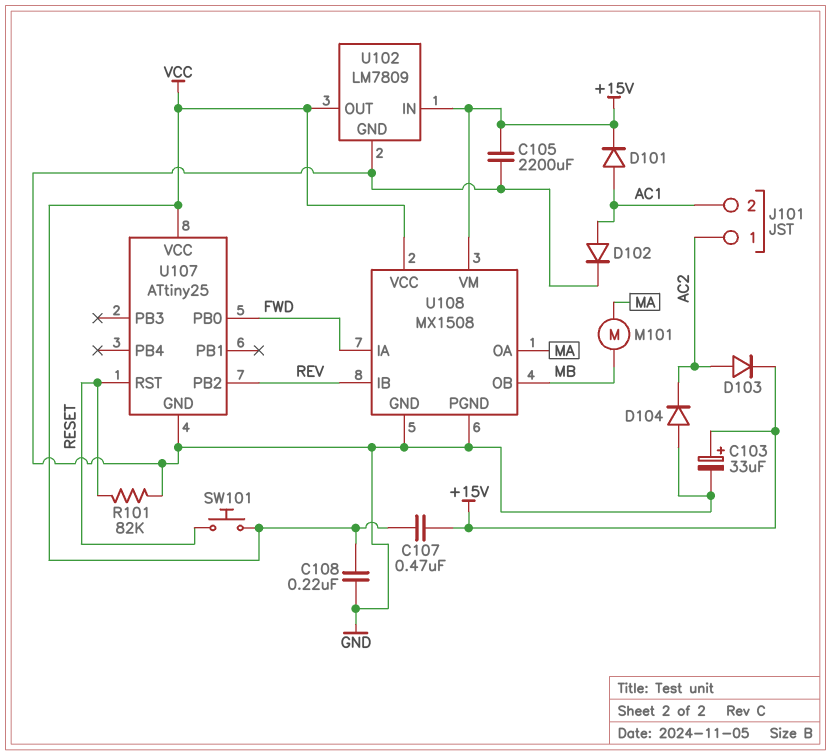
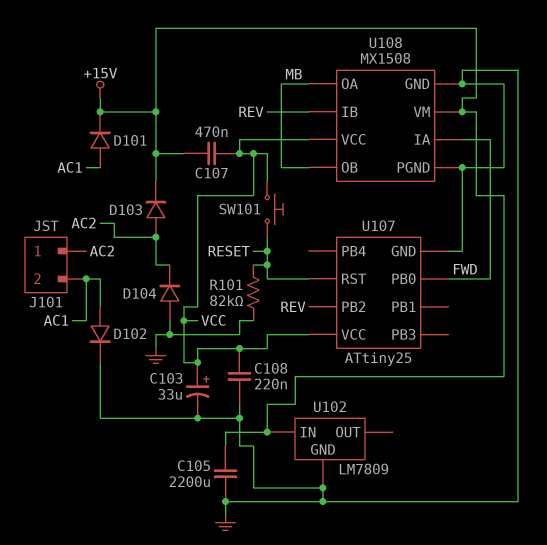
C103: 33uF (plus +15V, minus GND) -> 33uF (plus VCC, minus GND)
M101: motor (MA, MB) -> none
U102 pin OUT: VCC -> none
U108 pin OA: MA -> MB

